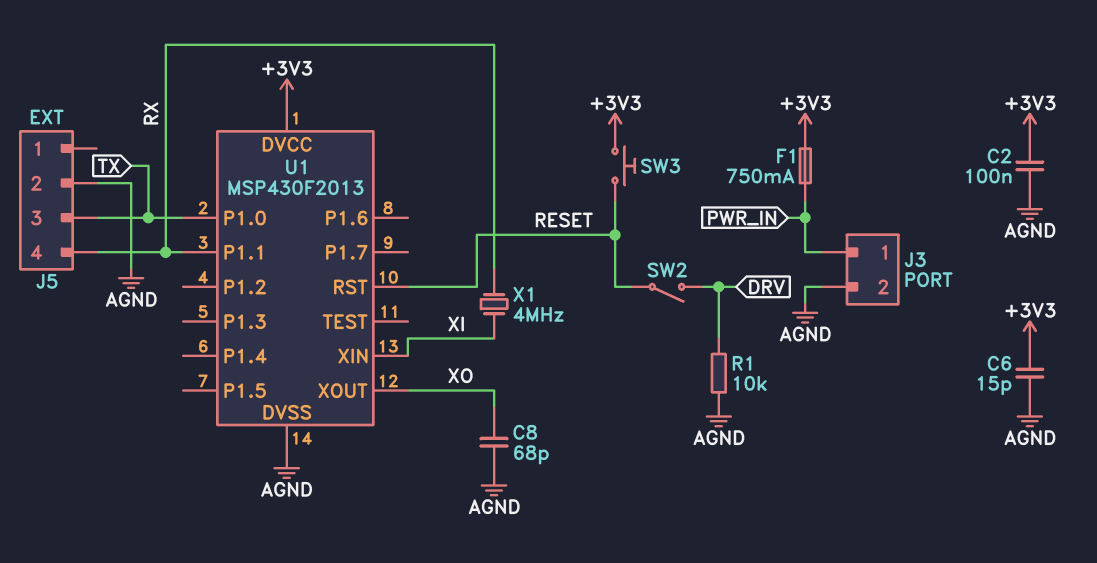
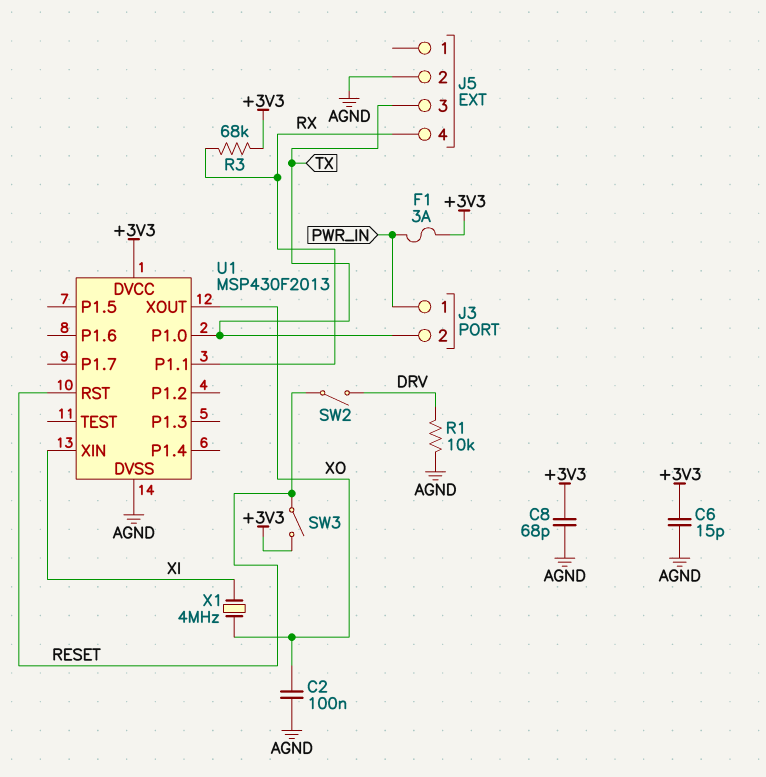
C2: 100nF (+3V3, AGND) -> 100nF (AGND, XO)
C8: 68pF (AGND, XO) -> 68pF (+3V3, AGND)
F1: 750mA (+3V3, PWR_IN) -> 3A (+3V3, PWR_IN)
J3 pin 2: AGND -> TX
R3: none -> 68k (+3V3, RX)
SW3: button (+3V3, RESET) -> switch (+3V3, RESET)
X1: 4MHz (RX, XI) -> 4MHz (XI, XO)

